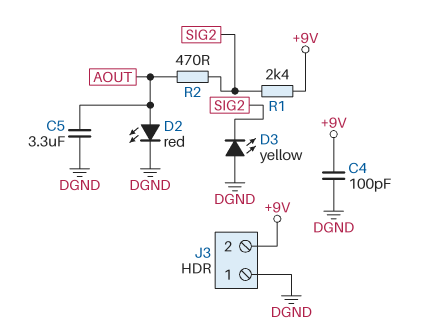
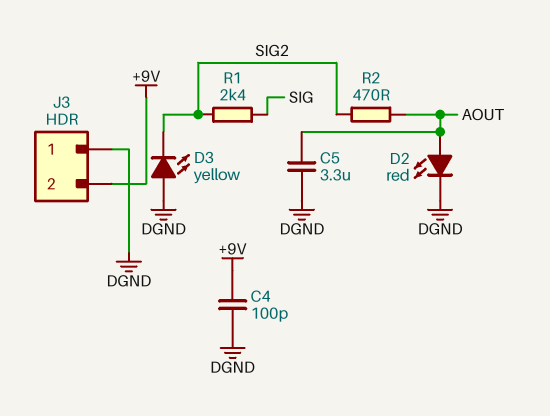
R1: 2.4k (+9V, SIG2) -> 2.4k (SIG, SIG2)

